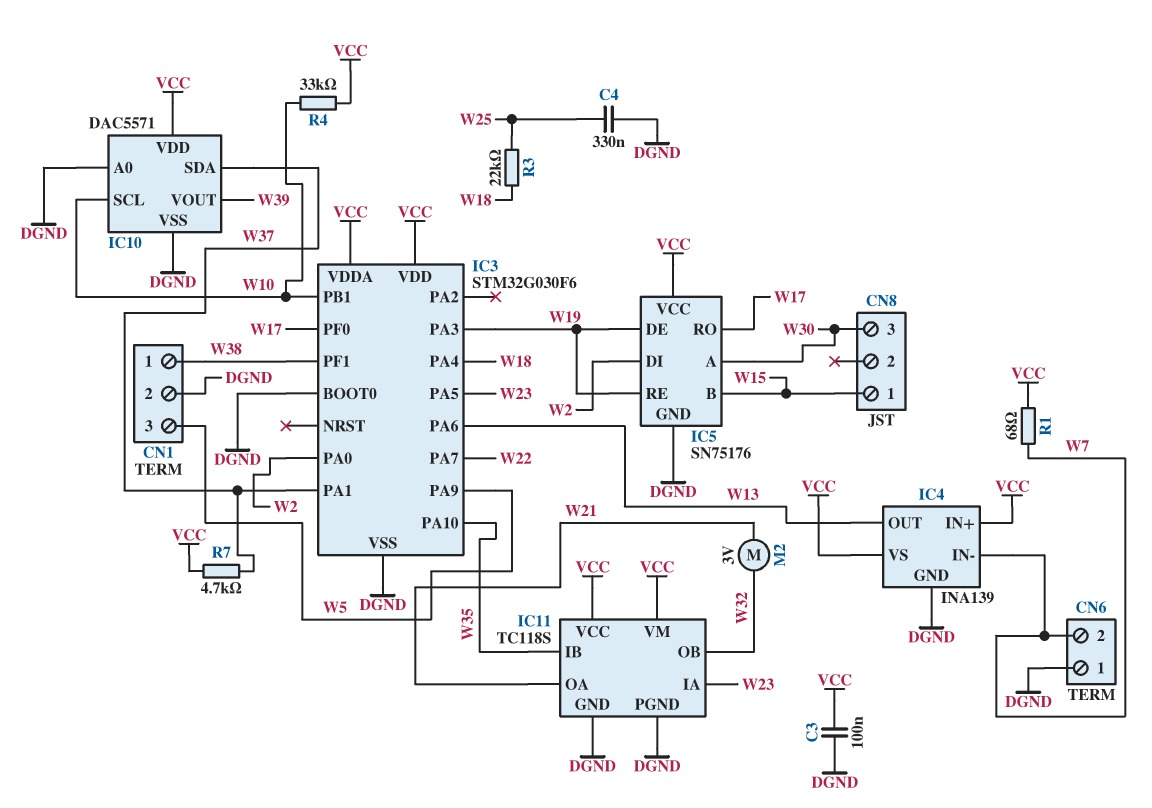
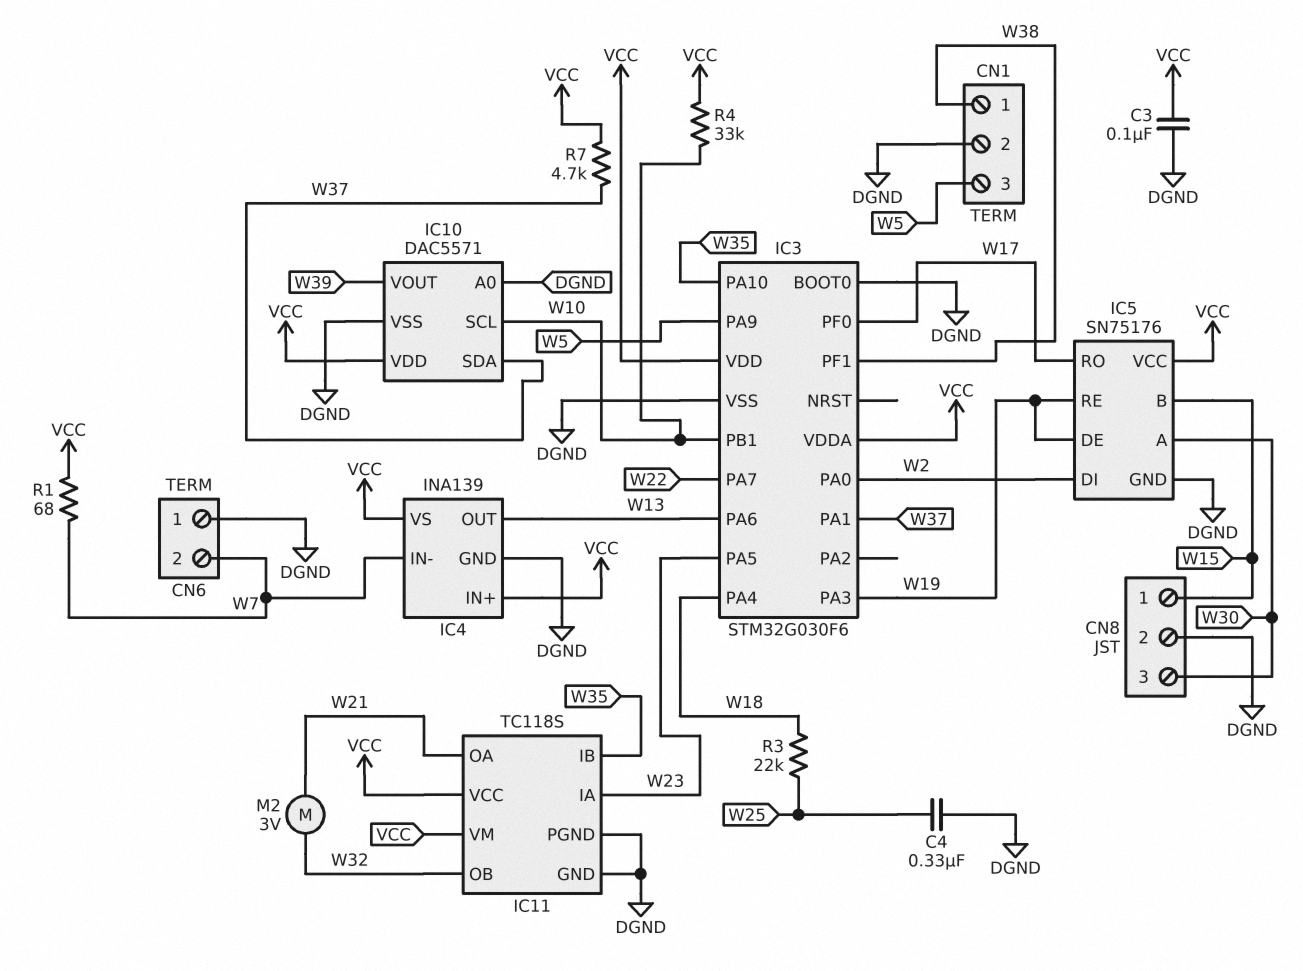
CN8 pin 2: none -> DGND

